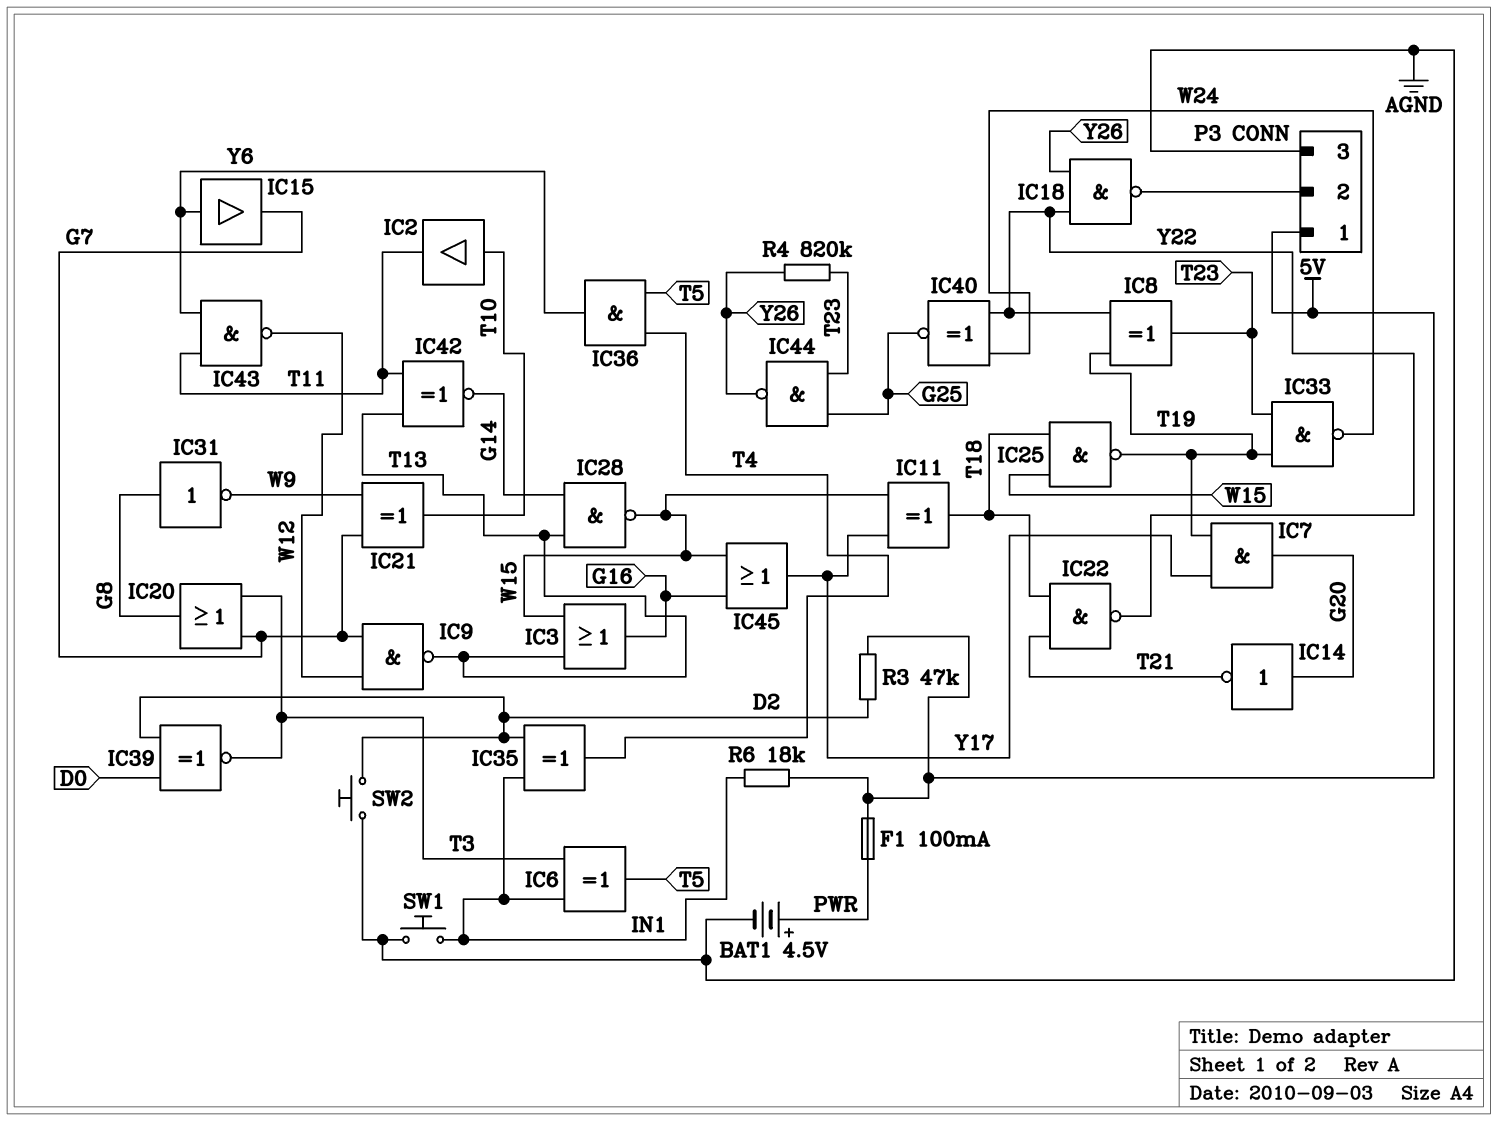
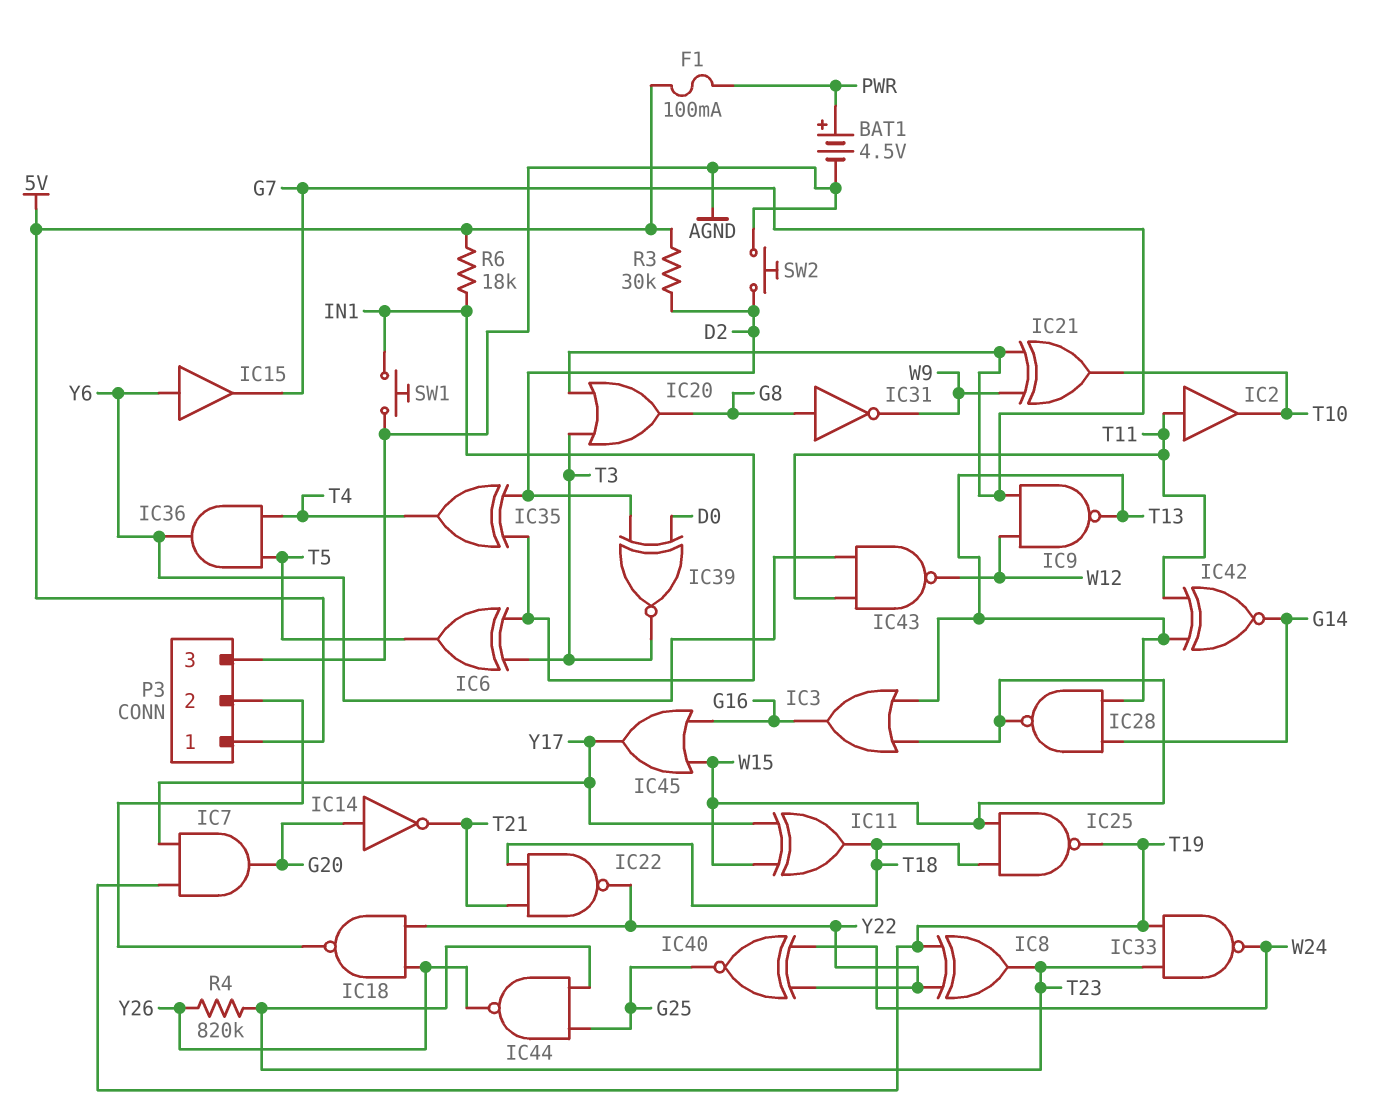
IC2: buffer (in T10, out T11) -> buffer (in T11, out T10)
R3: 47k (5V, D2) -> 30k (5V, D2)

